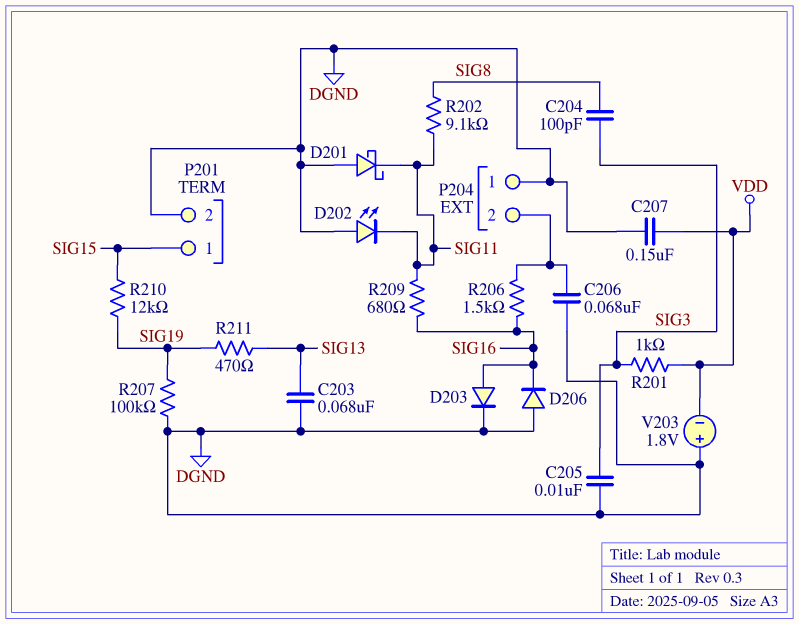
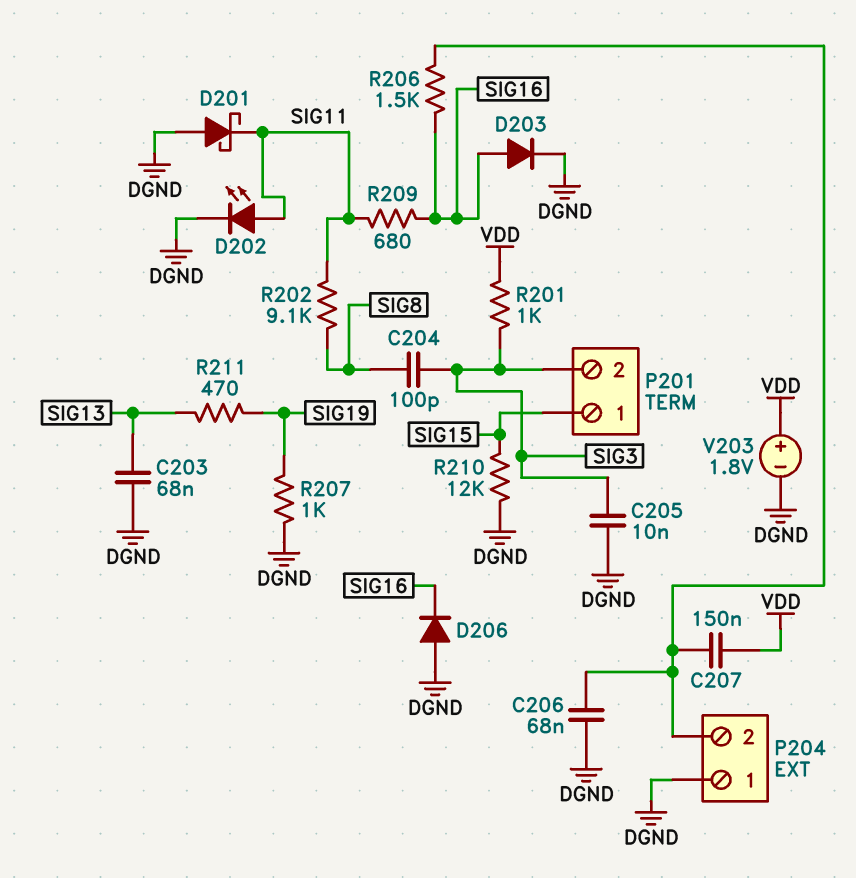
C207: 150nF (DGND, VDD) -> 150nF (P204/2, VDD)
D202: LED (A DGND, K SIG11) -> LED (A SIG11, K DGND)
P201 pin 2: DGND -> SIG3
R207: 100k (DGND, SIG19) -> 1k (DGND, SIG19)
R210: 12k (SIG15, SIG19) -> 12k (DGND, SIG15)
V203: 1.8V (plus DGND, minus VDD) -> 1.8V (plus VDD, minus DGND)

